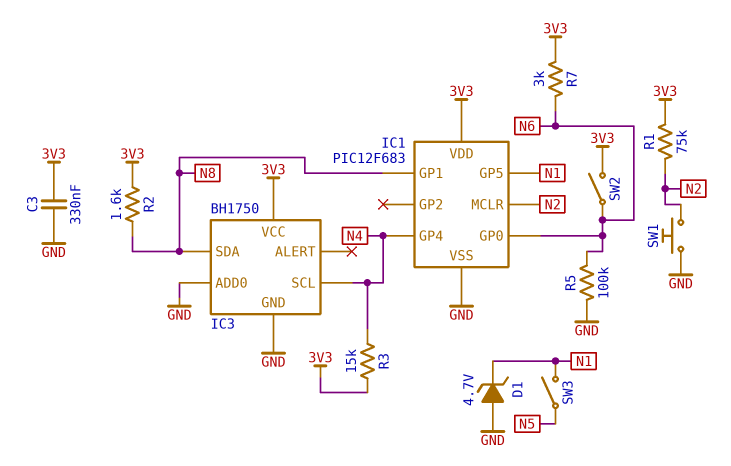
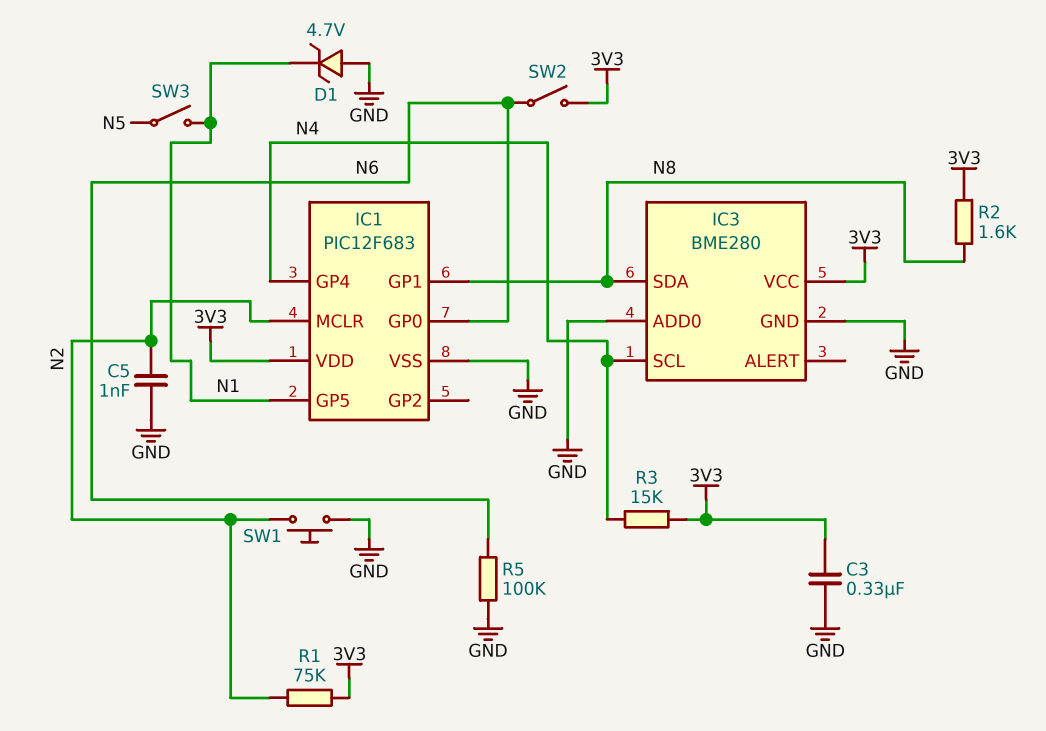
C5: none -> 1nF (GND, N2)
IC3: BH1750 -> BME280
R7: 3k (3V3, N6) -> none

